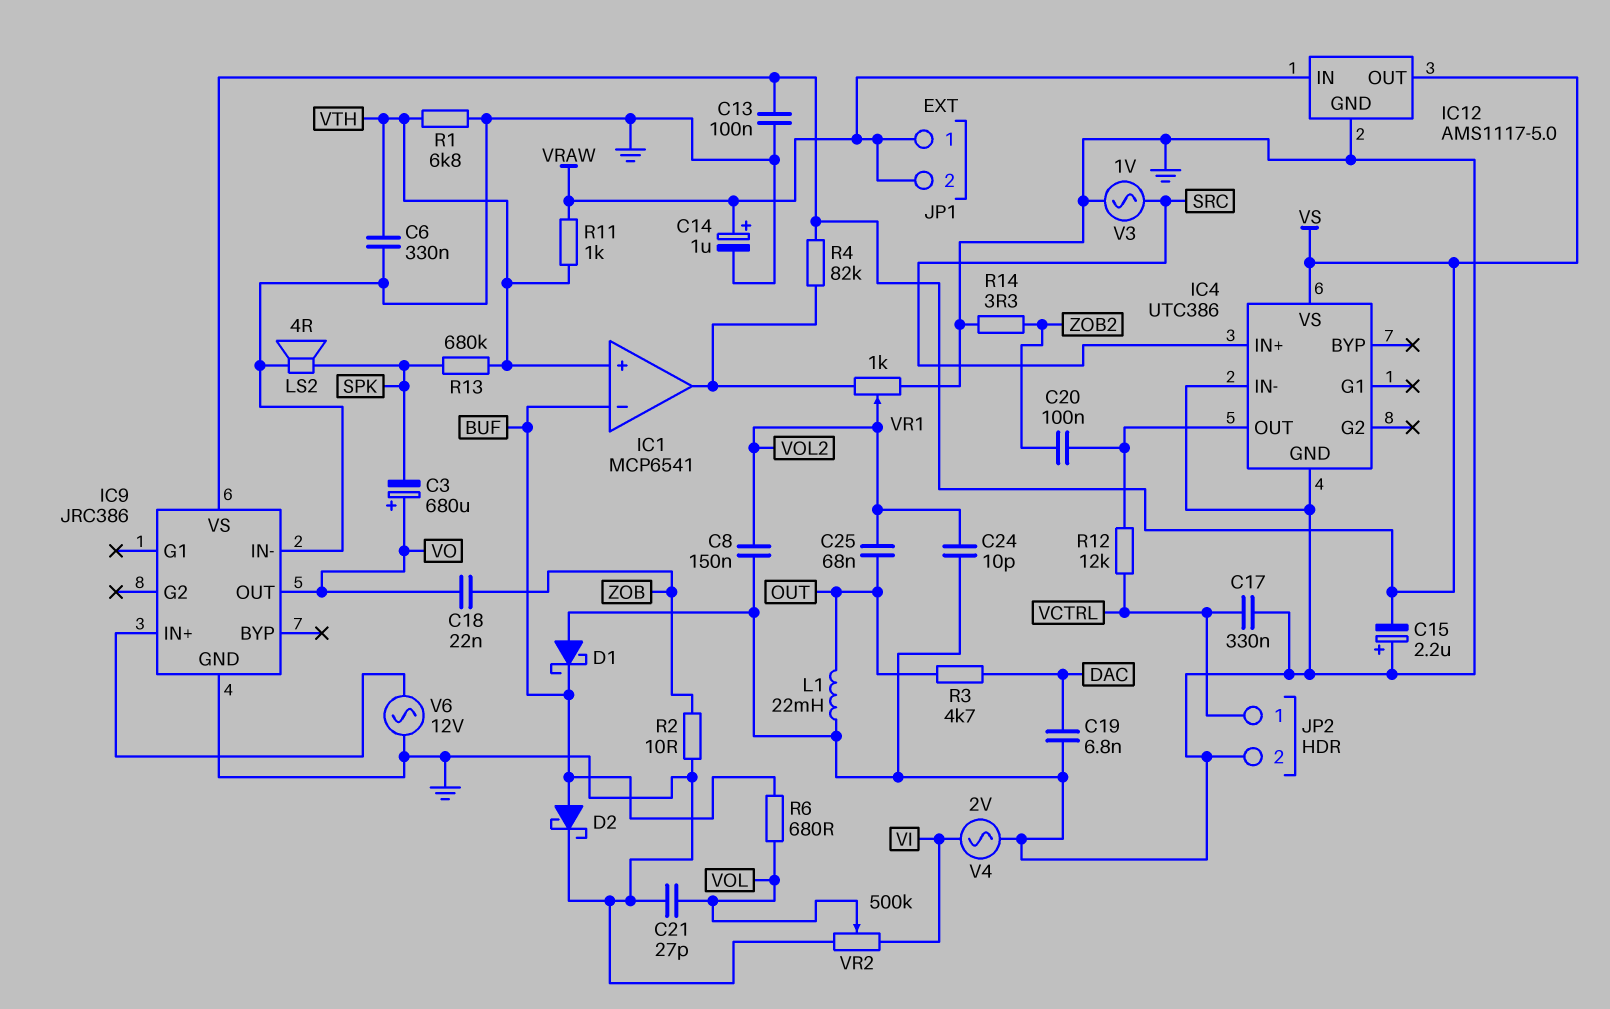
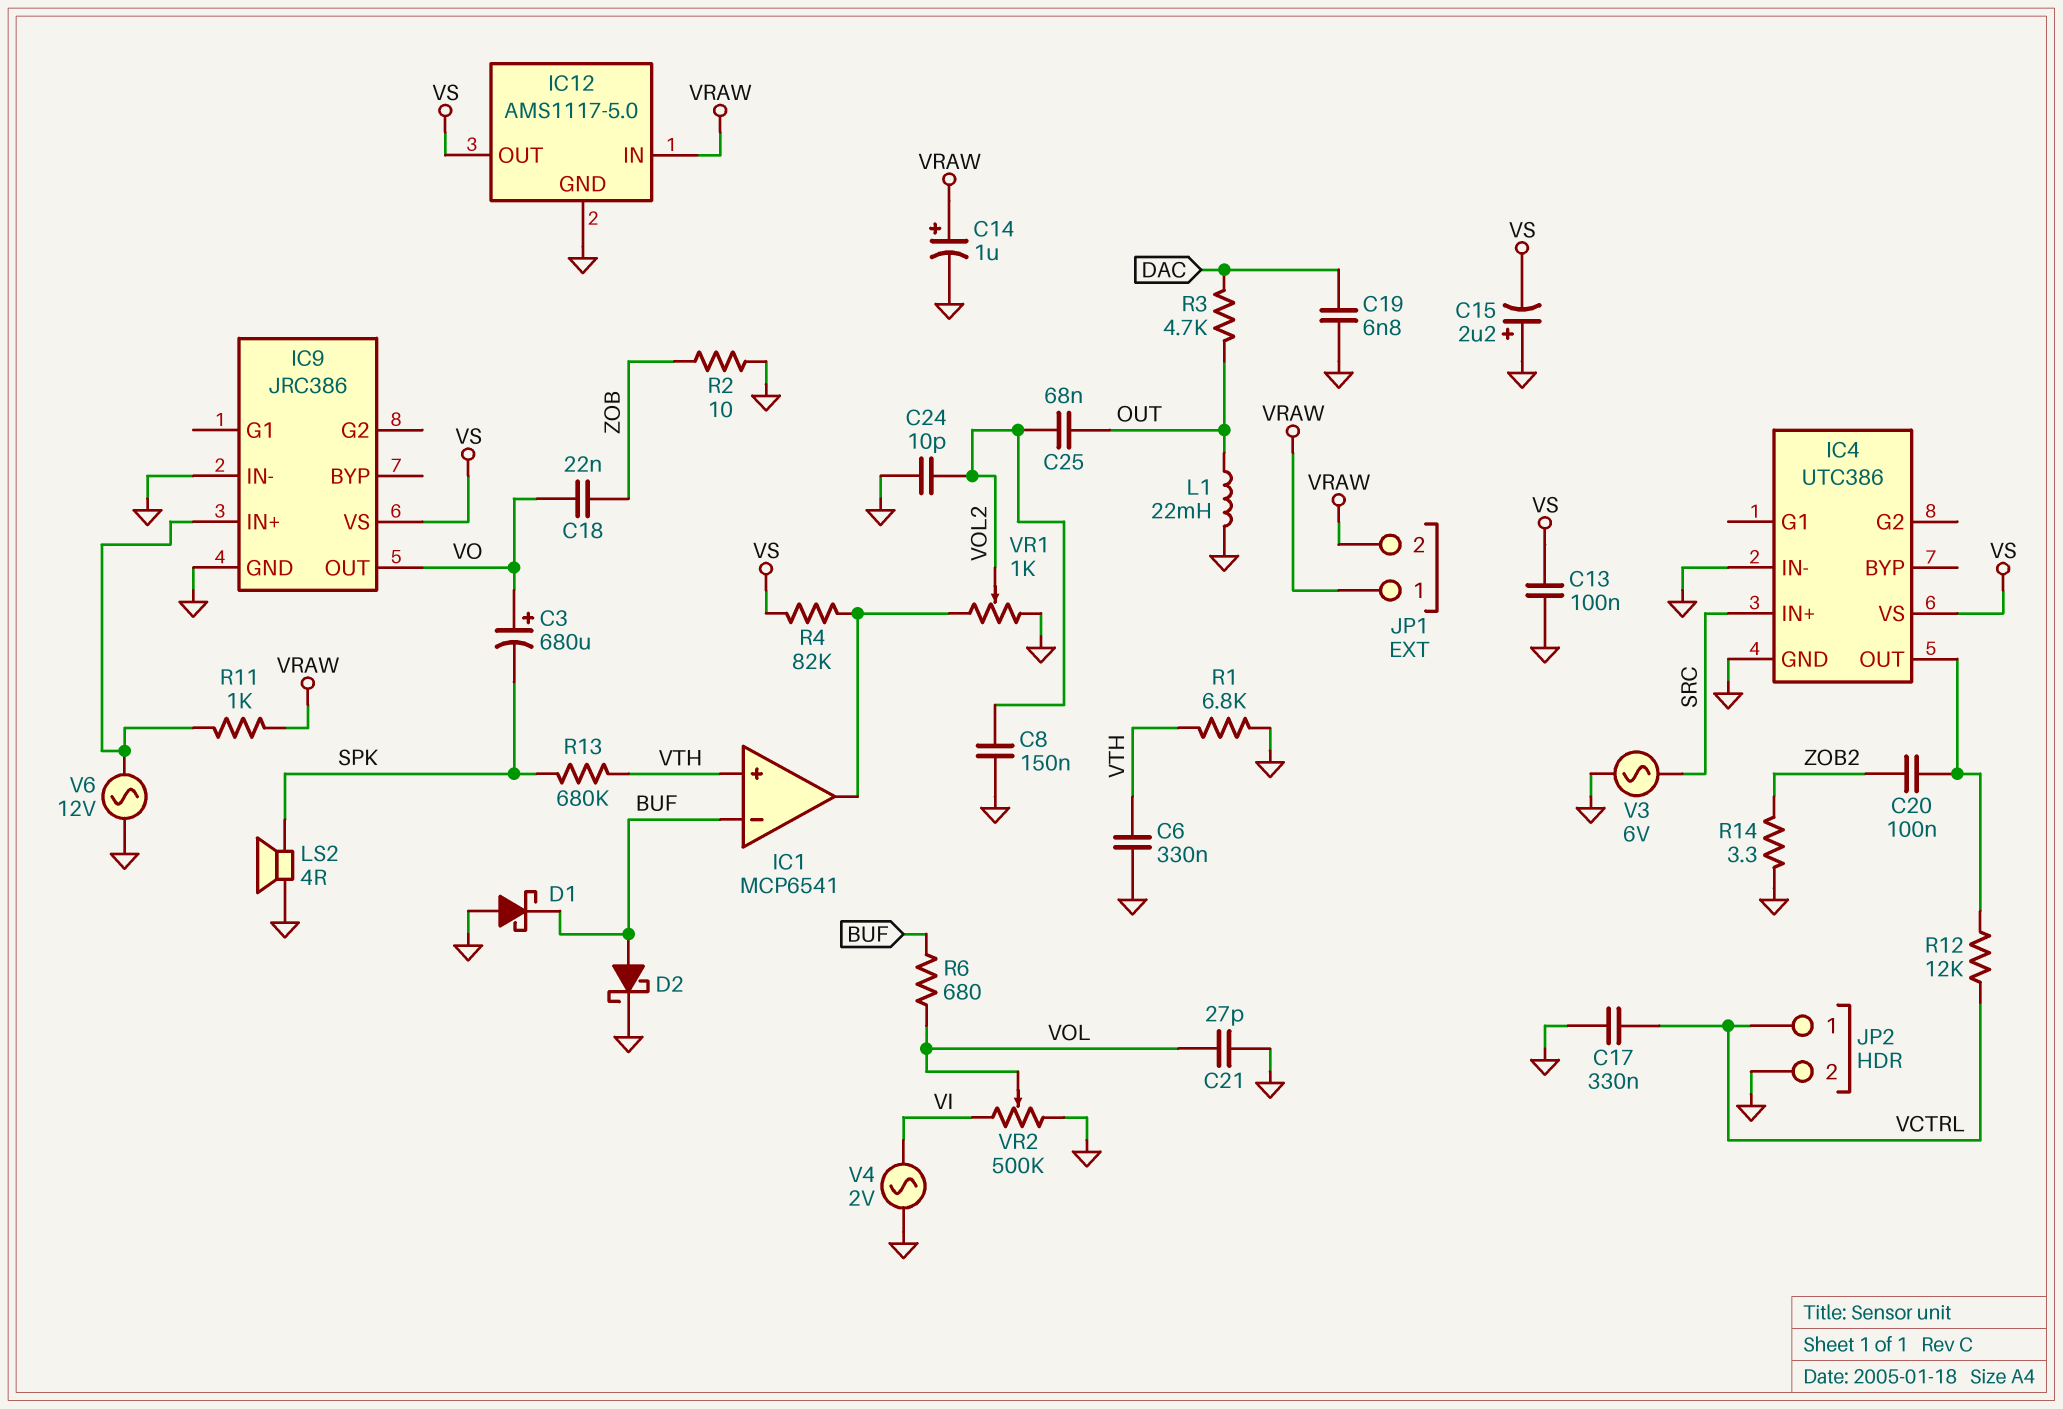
R11: 1k (VRAW, VTH) -> 1k (IC9/IN+, VRAW)
V3: AC 1V (GND, SRC) -> AC 6V (GND, SRC)

